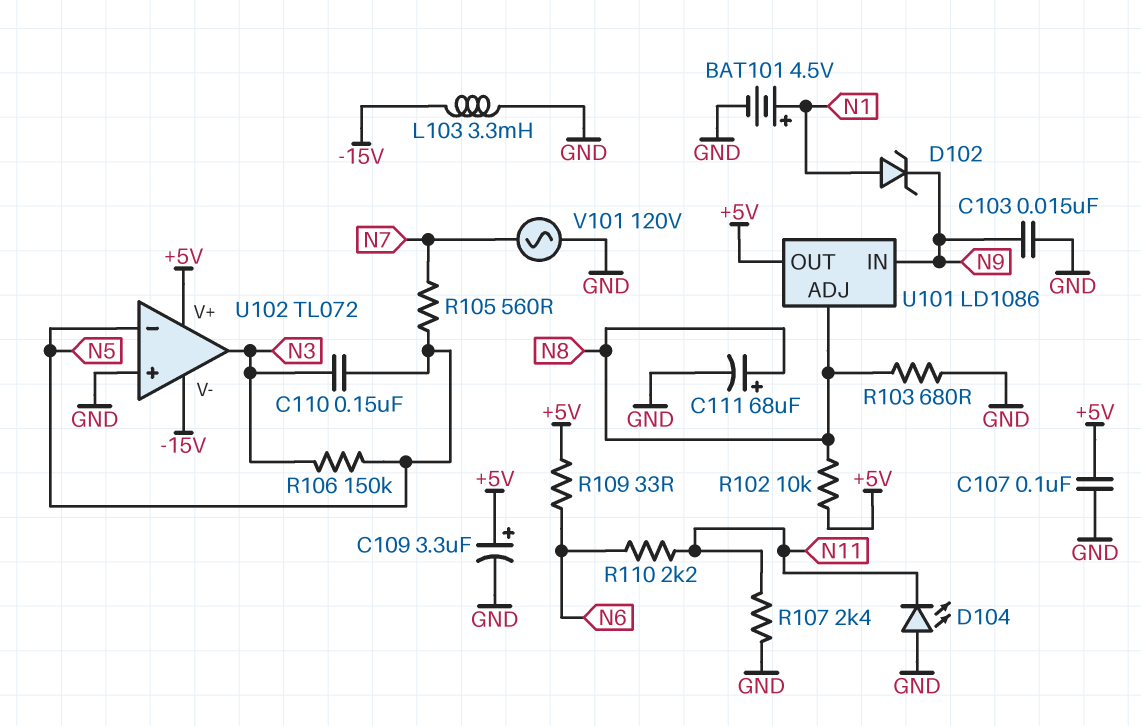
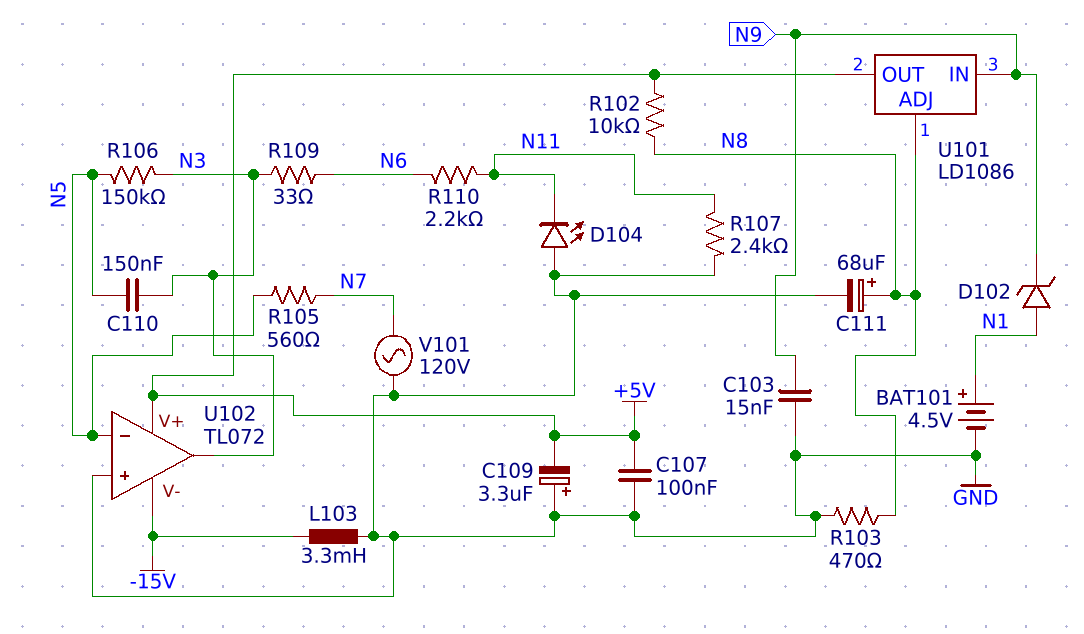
C109: 3.3uF (plus +5V, minus GND) -> 3.3uF (plus GND, minus +5V)
R103: 680 (GND, N8) -> 470 (GND, N8)
R109: 33 (+5V, N6) -> 33 (N3, N6)

